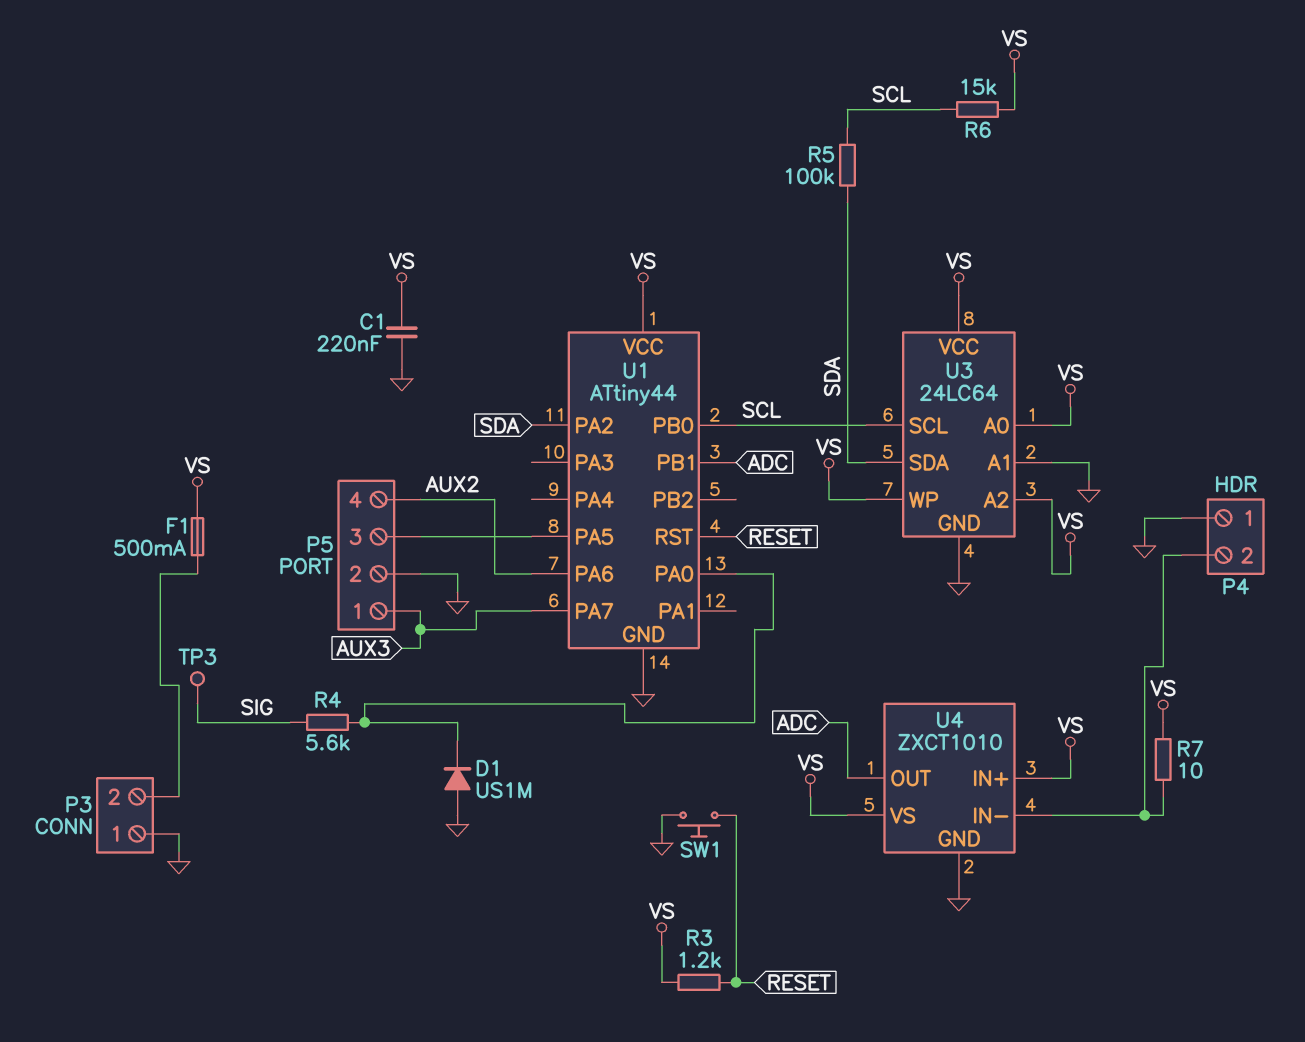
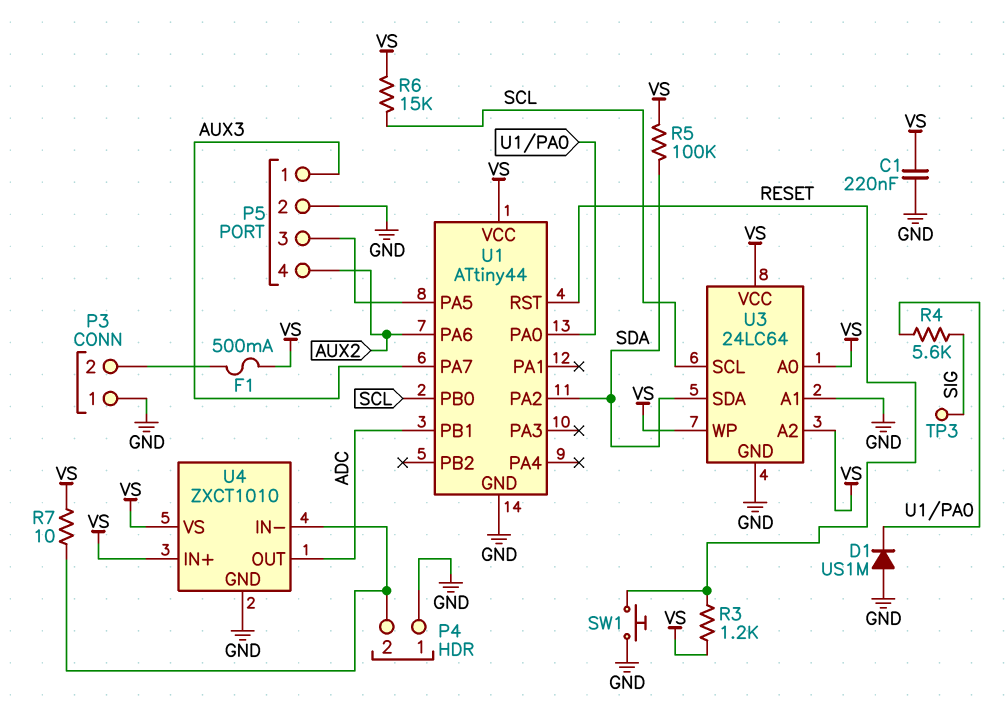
R5: 100k (SCL, SDA) -> 100k (SDA, VS)

